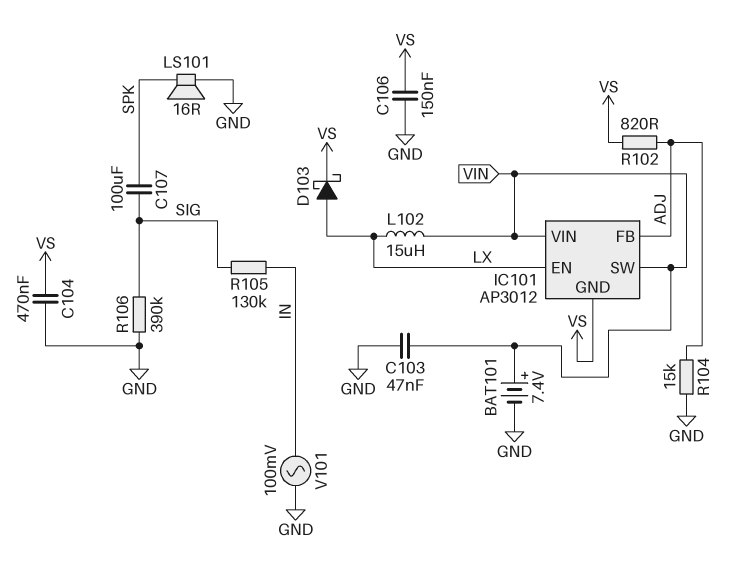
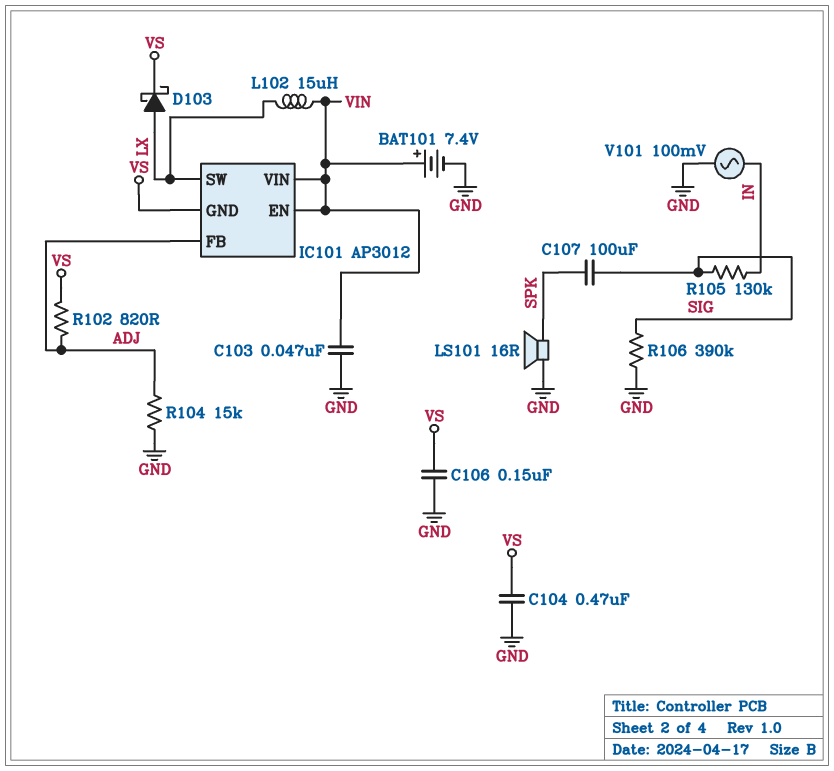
IC101 pin EN: LX -> VIN
IC101 pin SW: VIN -> LX

